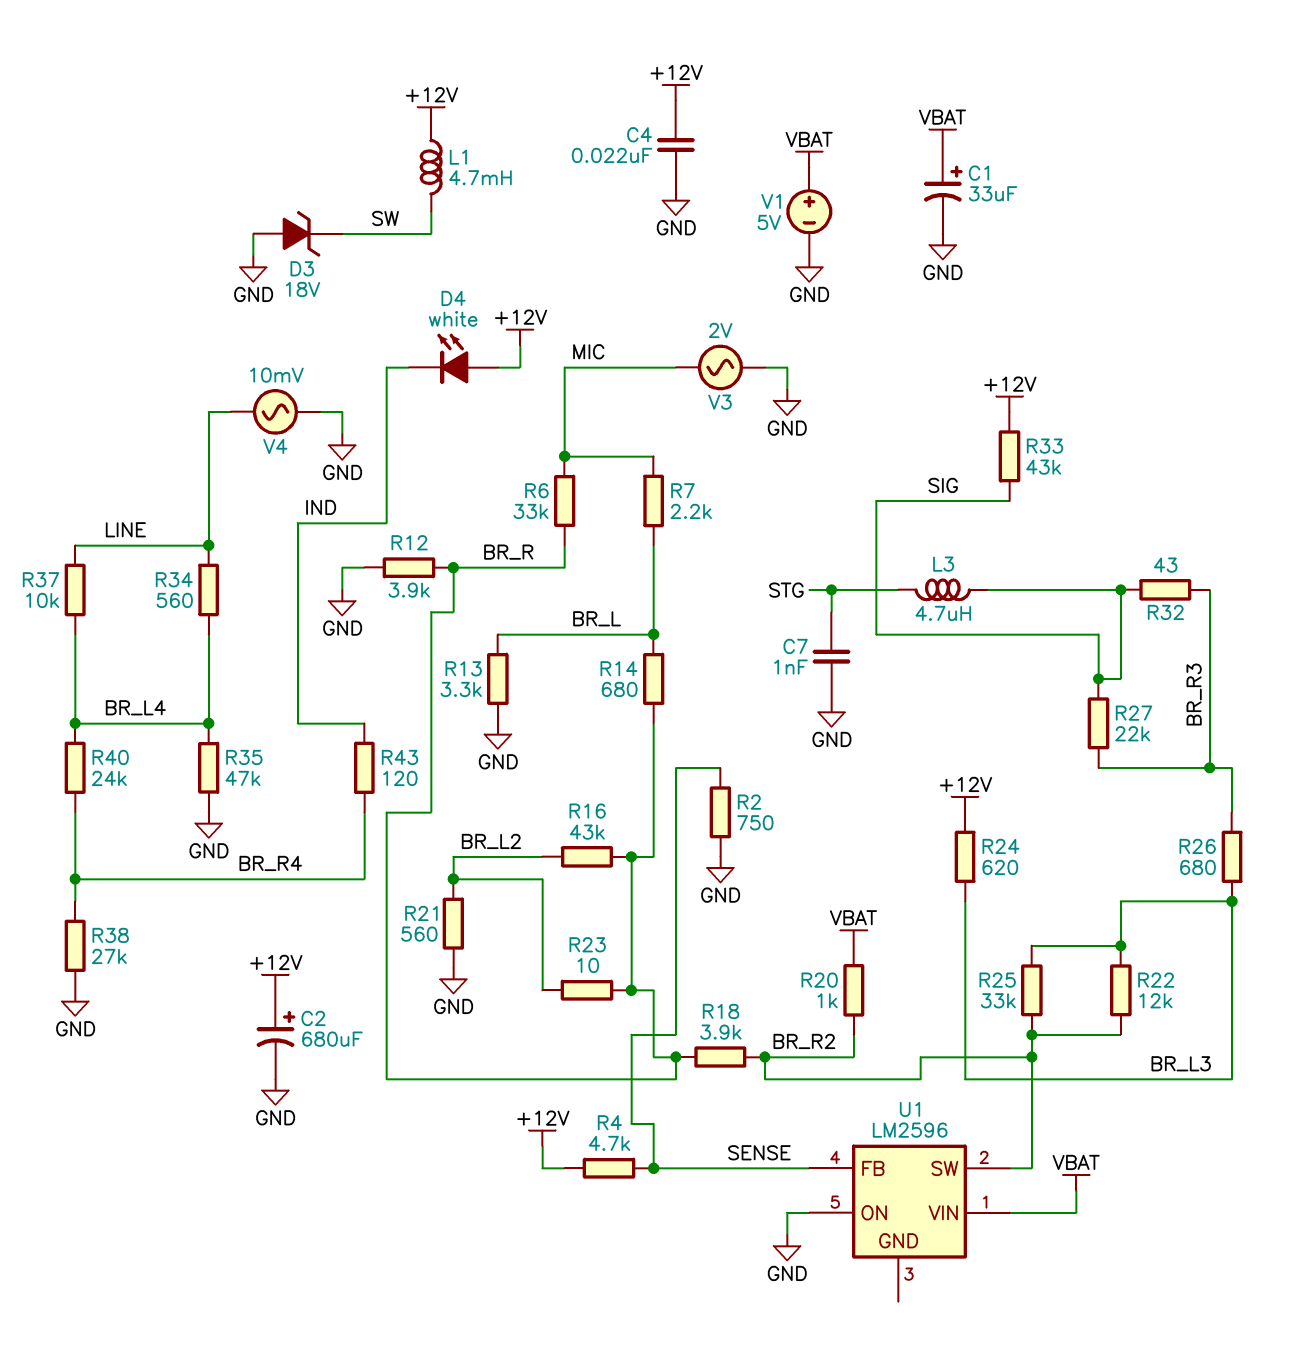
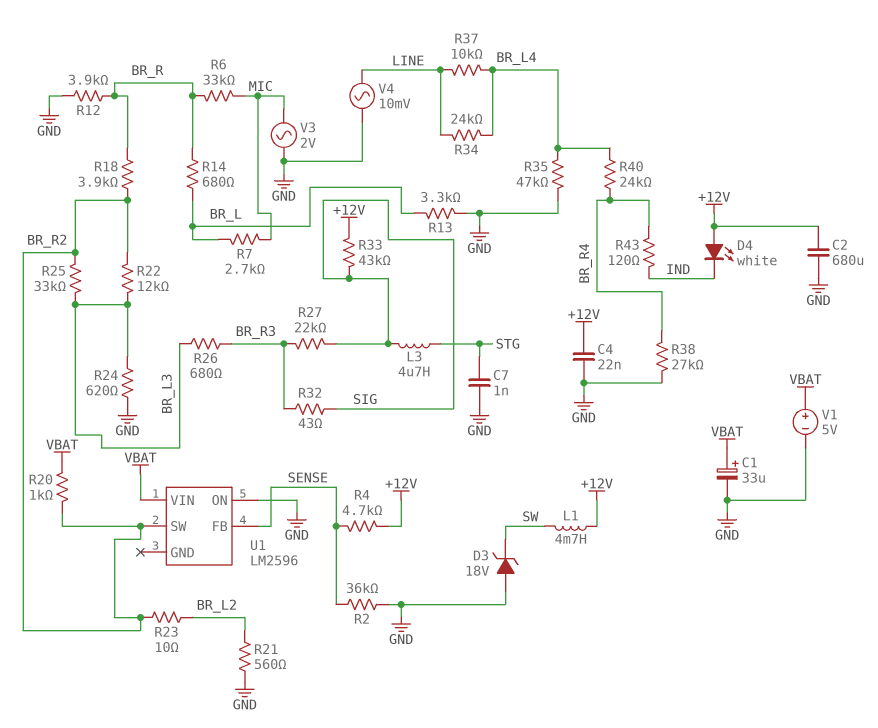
C2: 680uF (plus +12V, minus GND) -> 680uF (+12V, GND)
R2: 750 (GND, SENSE) -> 36k (GND, SENSE)
R7: 2.2k (BR_L, MIC) -> 2.7k (BR_L, MIC)
R16: 43k (BR_L2, BR_R) -> none
R23: 10 (BR_L2, BR_R) -> 10 (BR_L2, BR_R2)
R24: 620 (+12V, BR_L3) -> 620 (BR_L3, GND)
R34: 560 (BR_L4, LINE) -> 24k (BR_L4, LINE)

